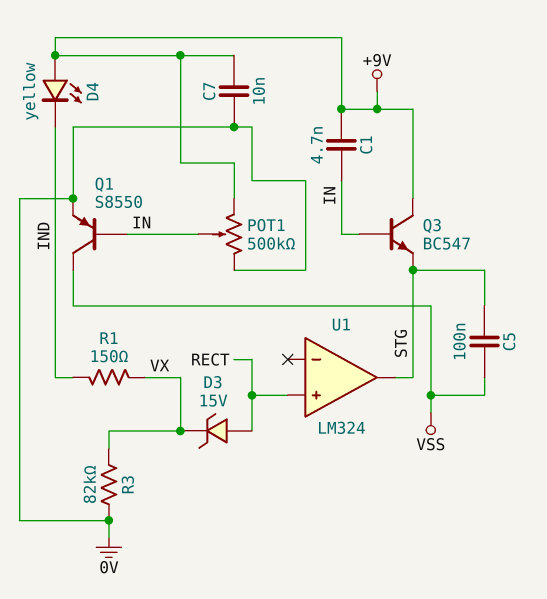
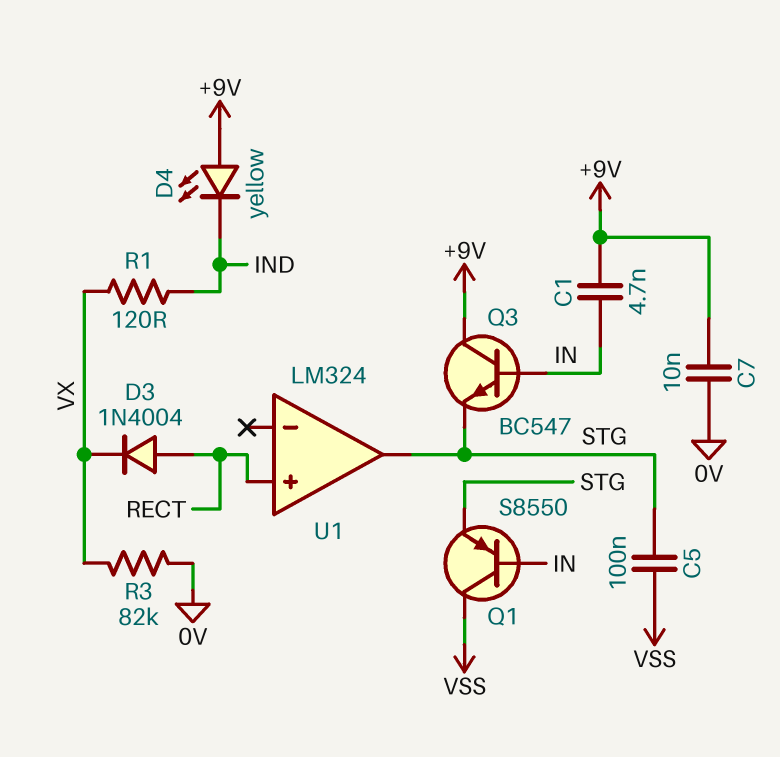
D3: zener 15V (A RECT, K VX) -> diode 1N4004 (A RECT, K VX)
POT1: 500k (+9V, 0V, wiper IN) -> none
Q1: PNP S8550 (B IN, C VSS, E 0V) -> PNP S8550 (B IN, C VSS, E STG)
R1: 150 (IND, VX) -> 120 (IND, VX)

